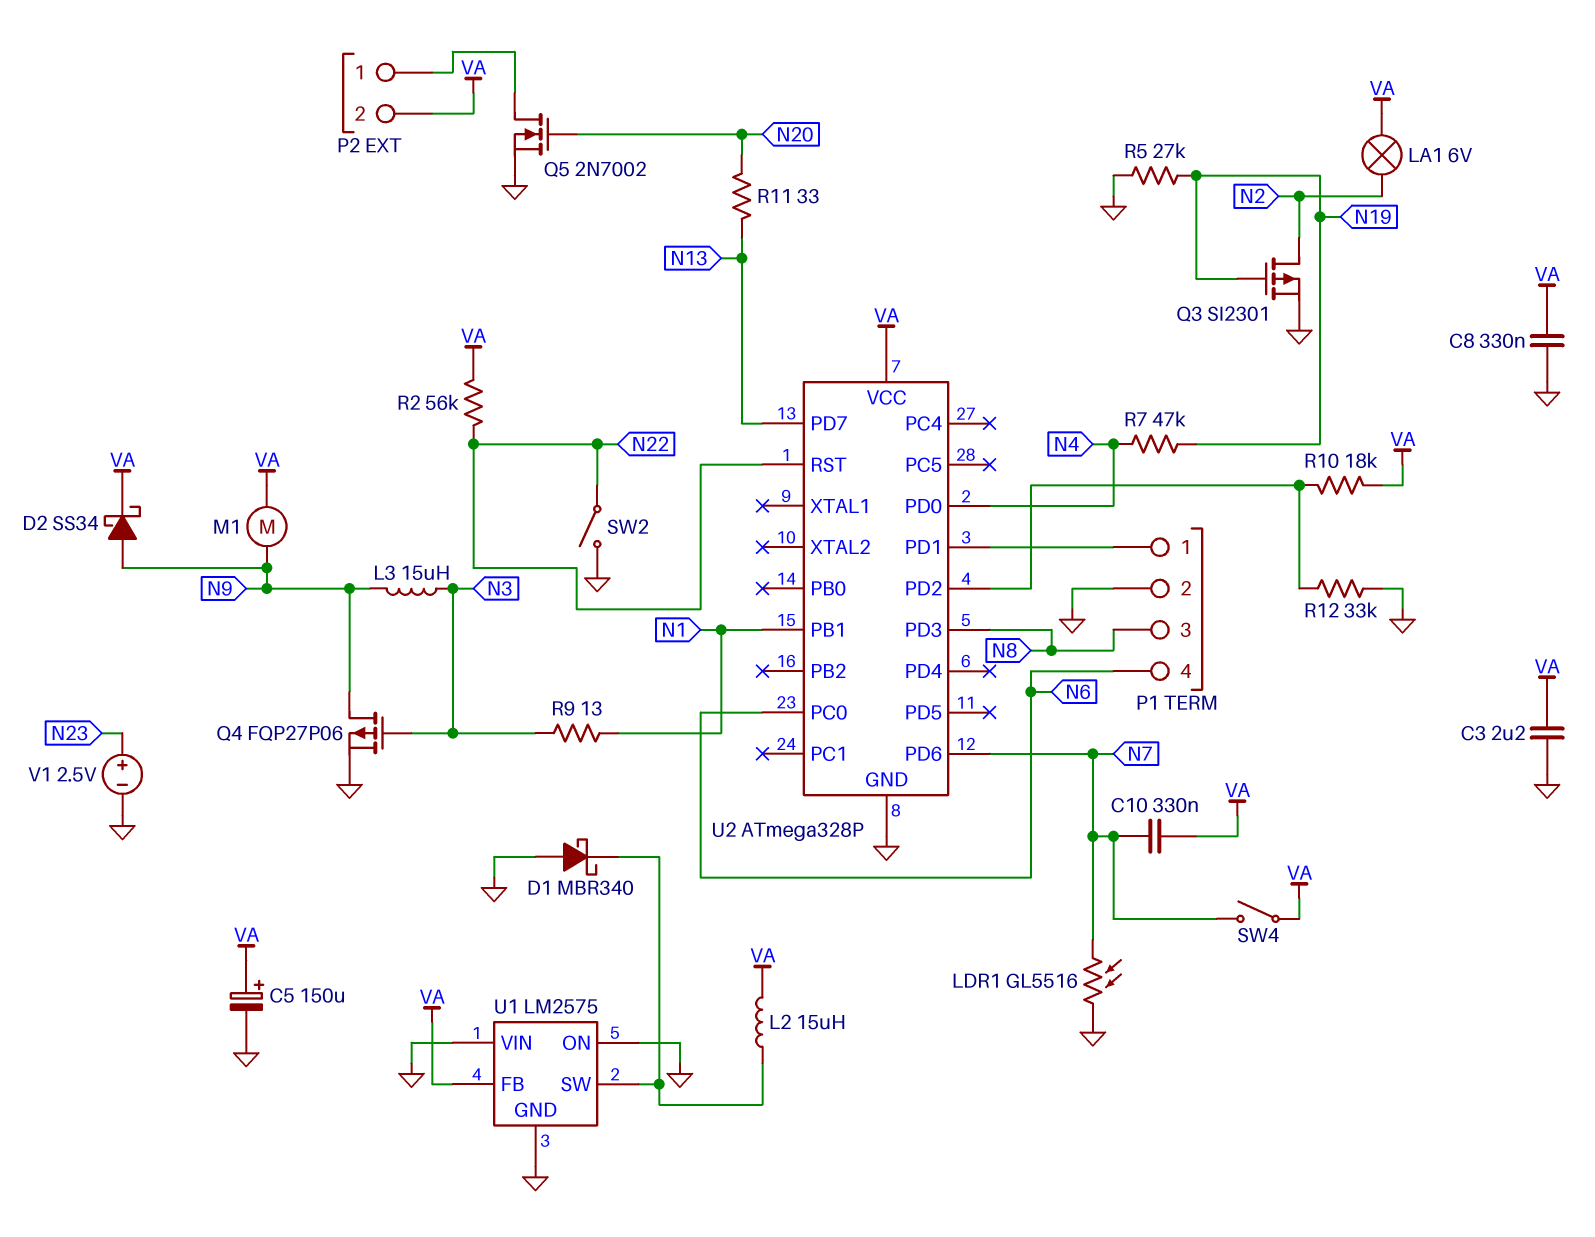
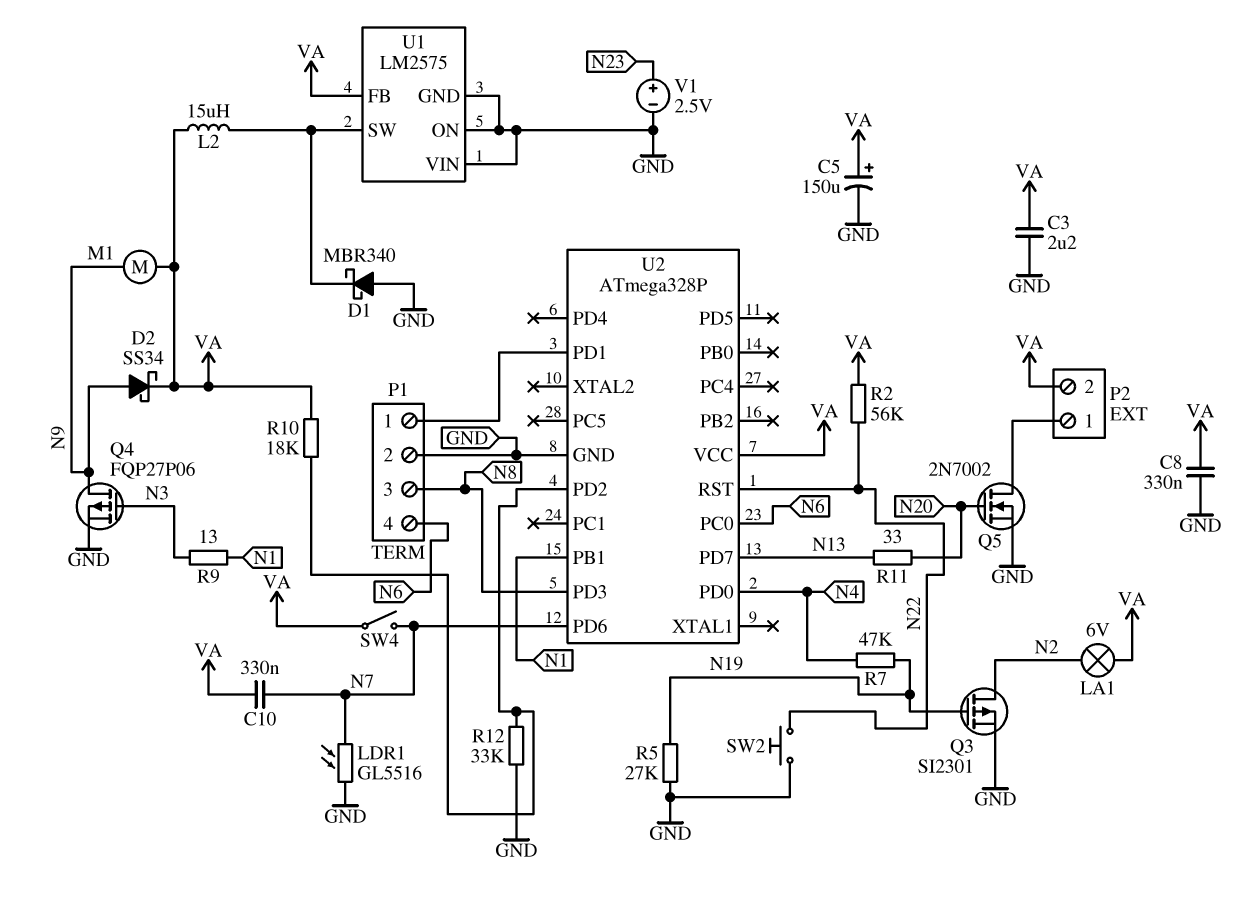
L3: 15uH (N3, N9) -> none
SW2: switch (GND, N22) -> button (GND, N22)

